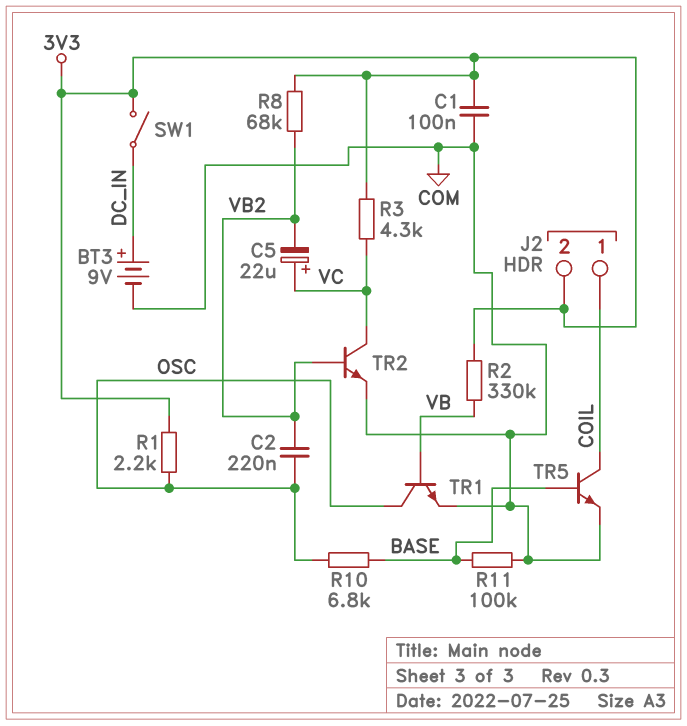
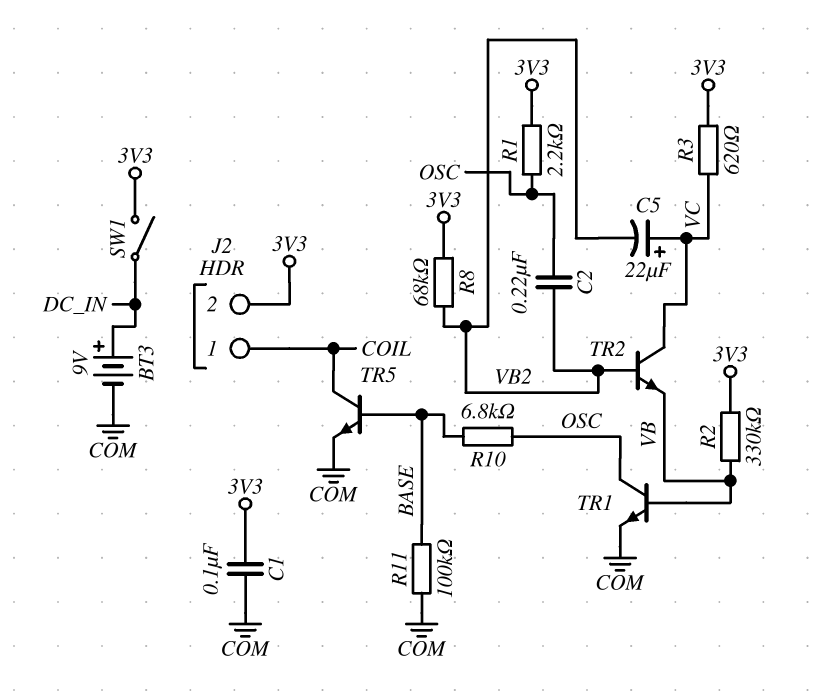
R3: 4.3k (3V3, VC) -> 620 (3V3, VC)
TR2: NPN (B VB2, C VC, E COM) -> NPN (B VB2, C VC, E VB)

